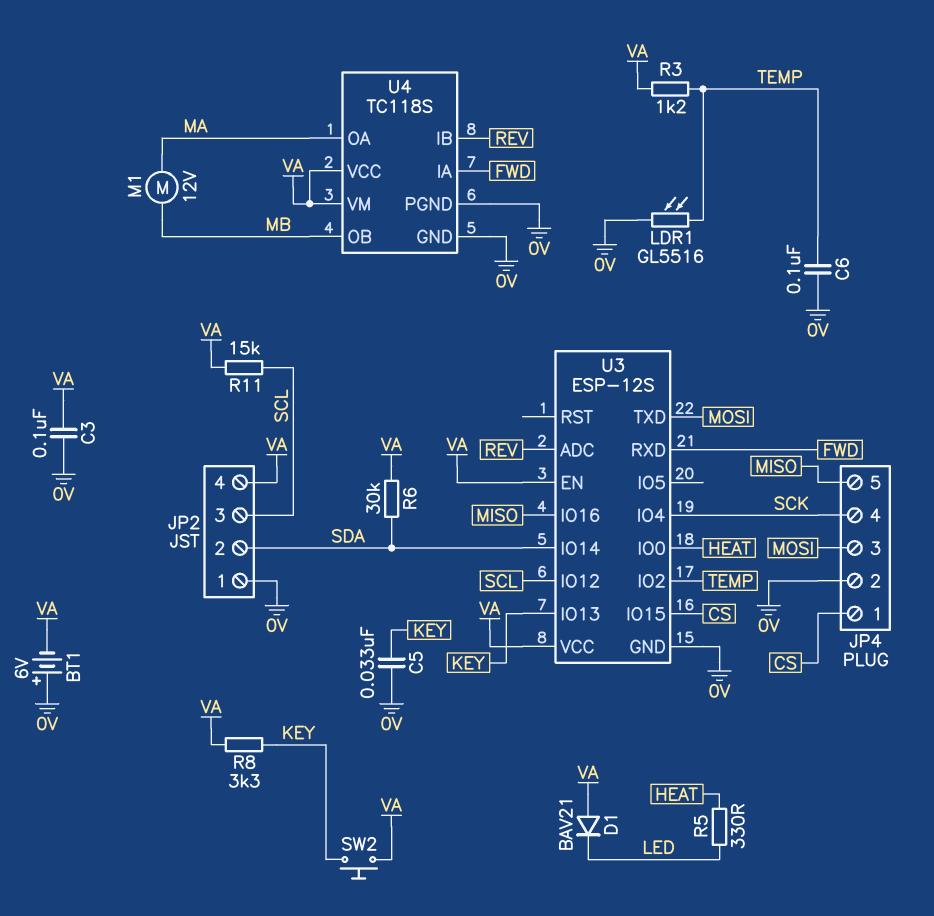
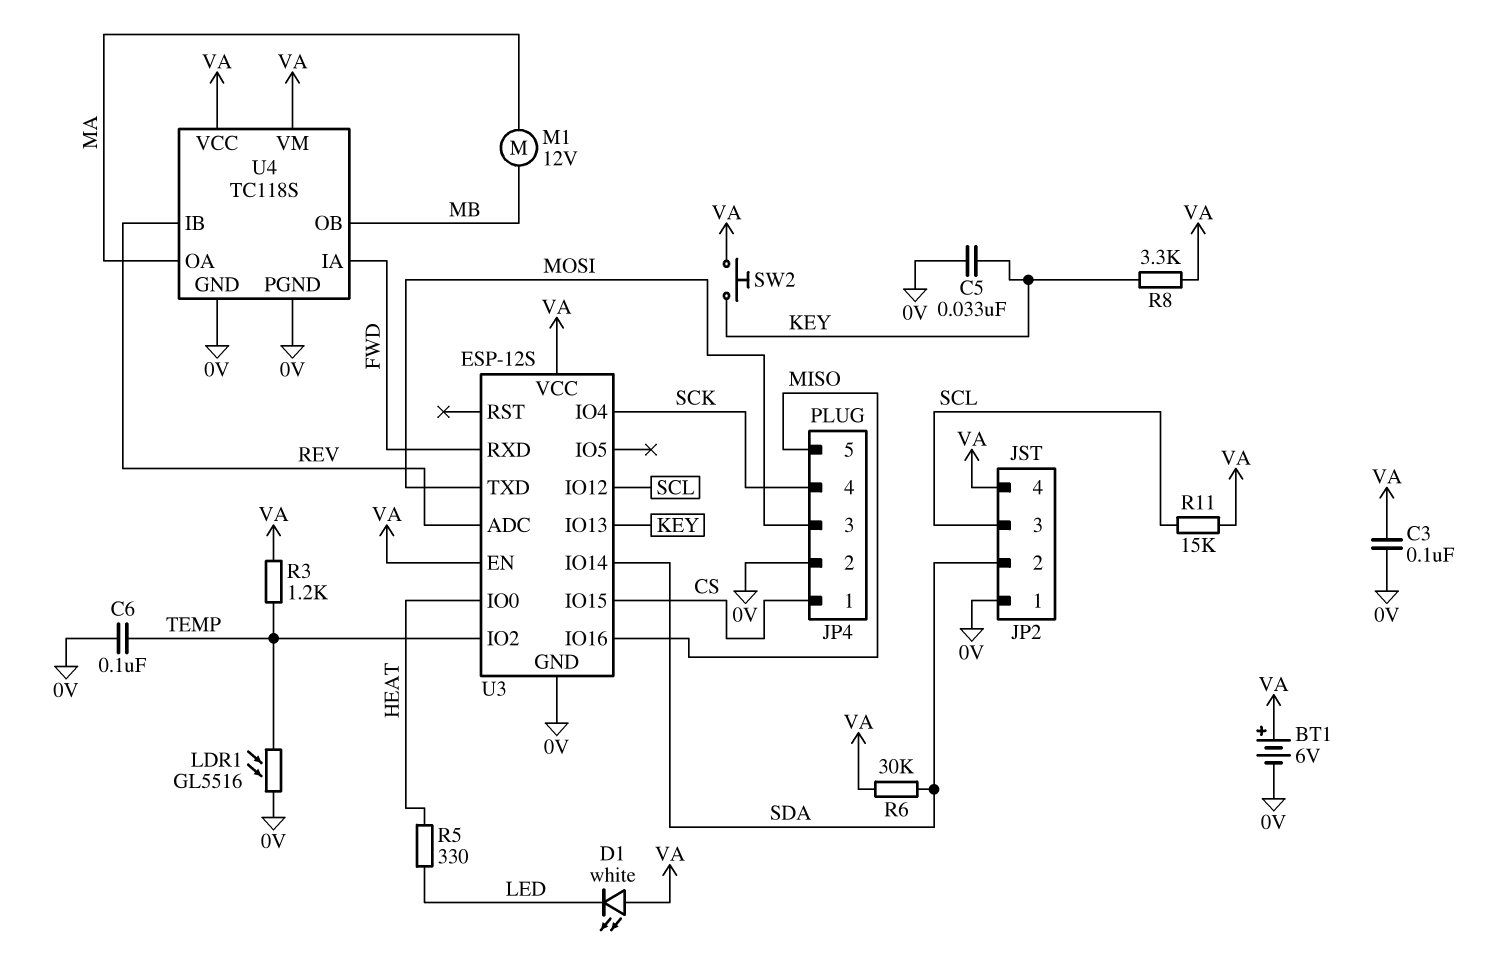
BT1: 6V (plus 0V, minus VA) -> 6V (plus VA, minus 0V)
D1: diode BAV21 (A VA, K LED) -> LED white (A VA, K LED)

